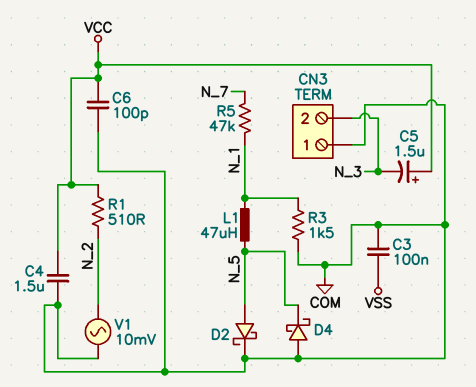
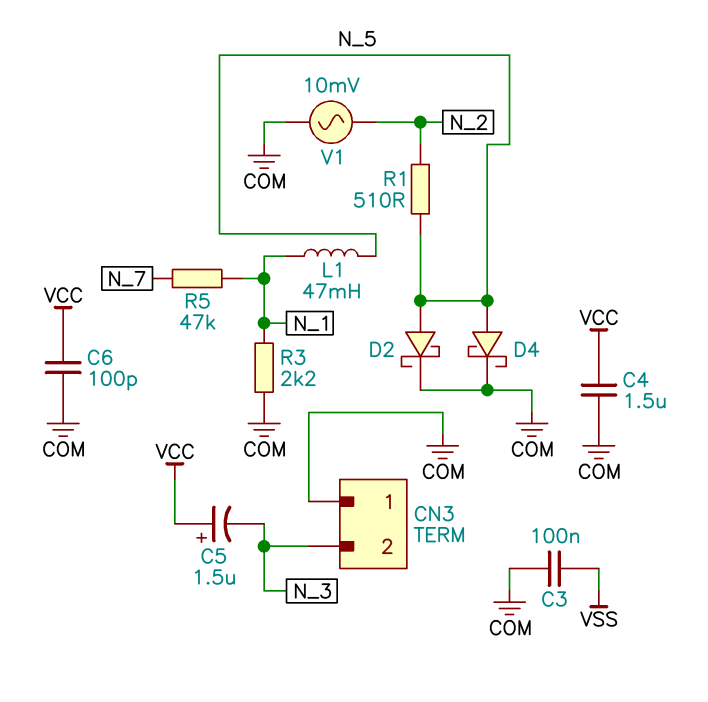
D4: schottky (A COM, K N_5) -> schottky (A N_5, K COM)
L1: 47uH (N_1, N_5) -> 47mH (N_1, N_5)
R1: 510 (N_2, VCC) -> 510 (N_2, N_5)
R3: 1.5k (COM, N_1) -> 2.2k (COM, N_1)

